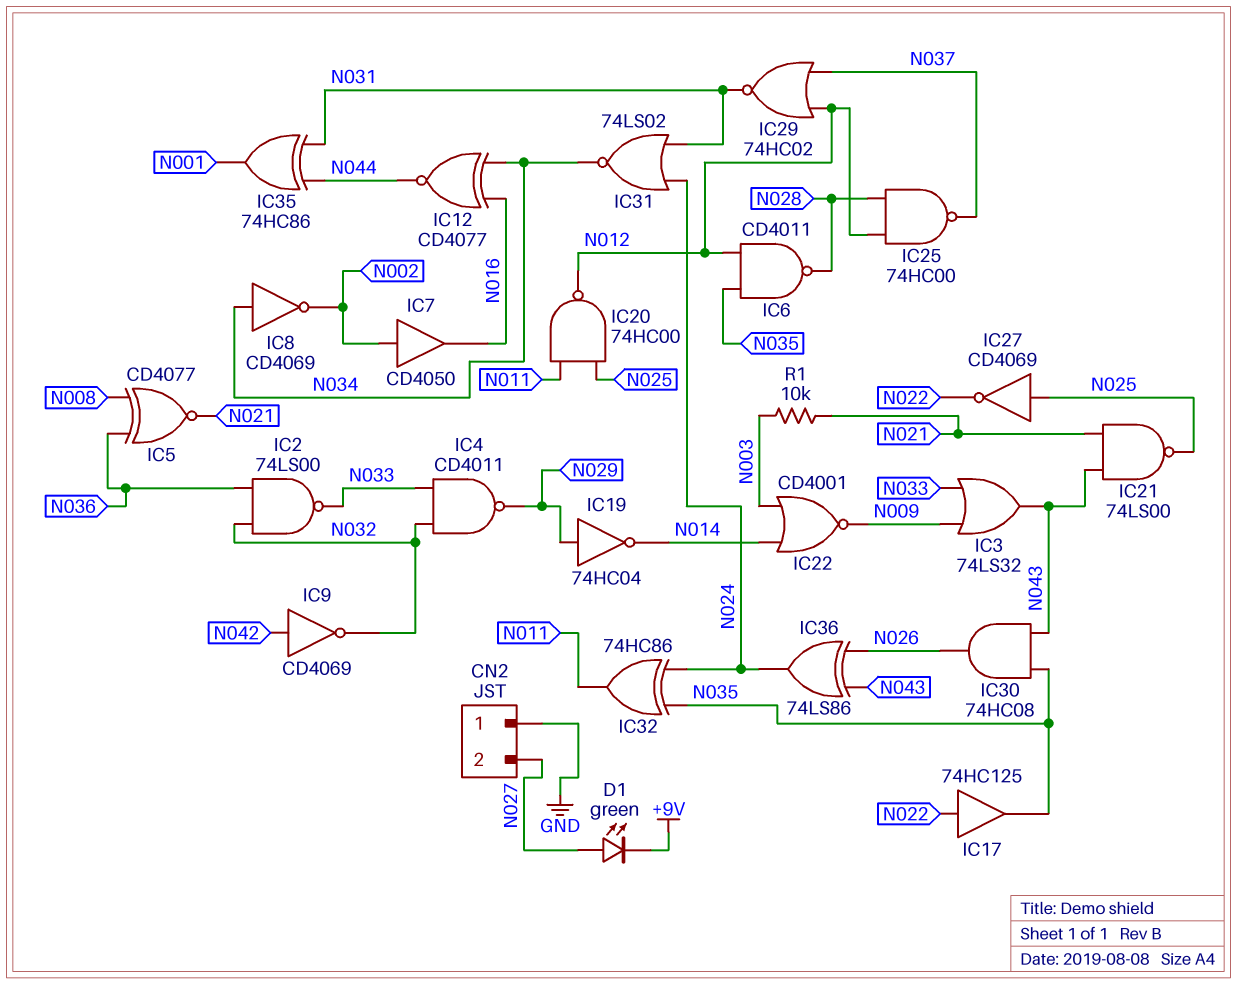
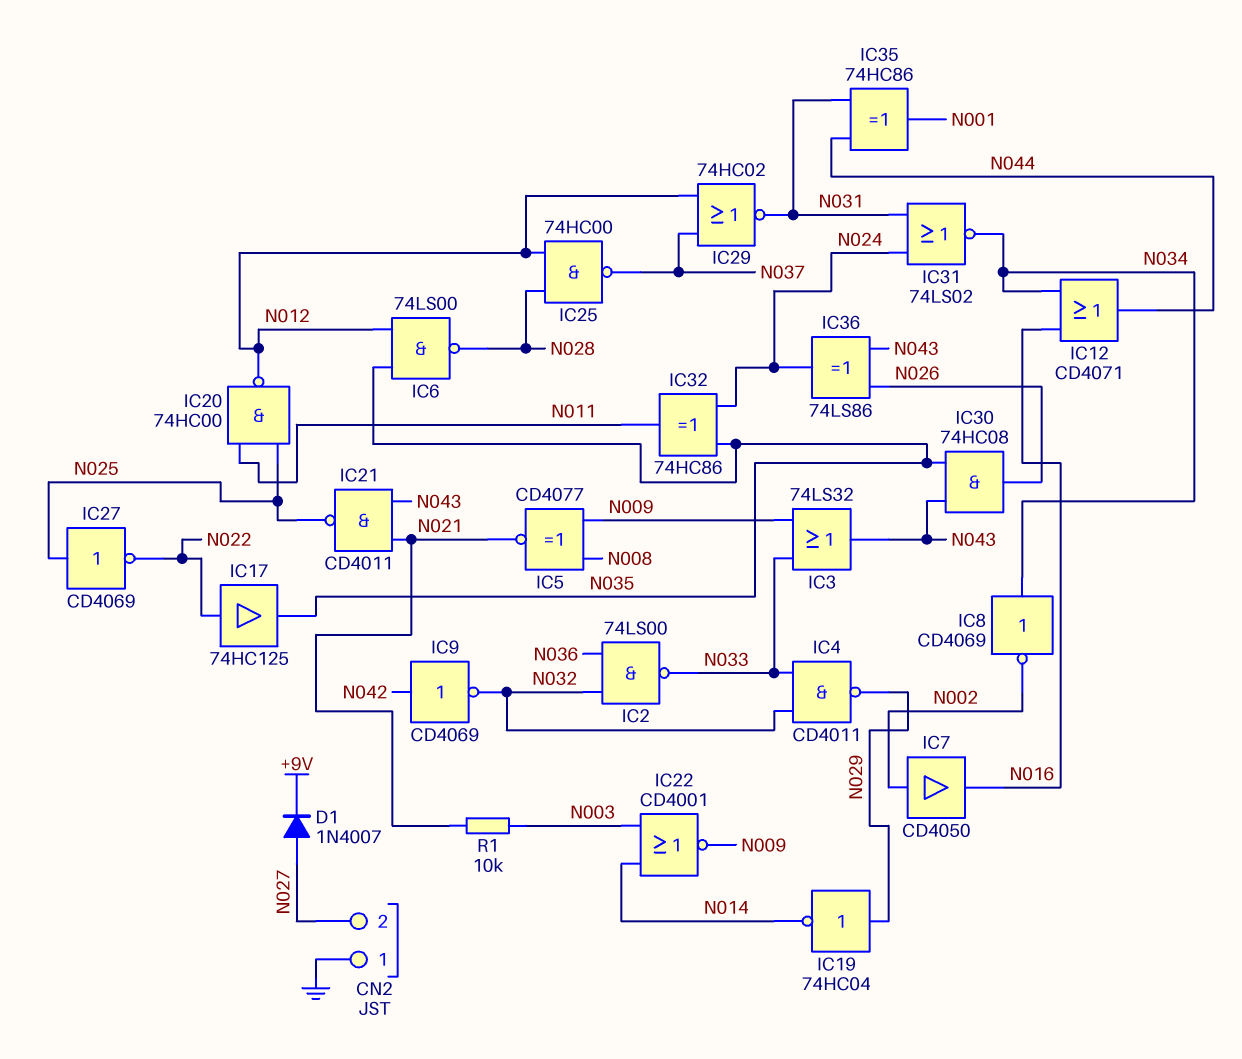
D1: LED green (A N027, K +9V) -> diode 1N4007 (A N027, K +9V)
IC5: XNOR CD4077 (in N008, in N036, out N021) -> XNOR CD4077 (in N008, in N009, out N021)
IC6: NAND CD4011 (in N012, in N035, out N028) -> NAND 74LS00 (in N012, in N035, out N028)
IC12: XNOR CD4077 (in N016, in N034, out N044) -> OR CD4071 (in N016, in N034, out N044)
IC21: NAND 74LS00 (in N021, in N043, out N025) -> NAND CD4011 (in N021, in N043, out N025)

